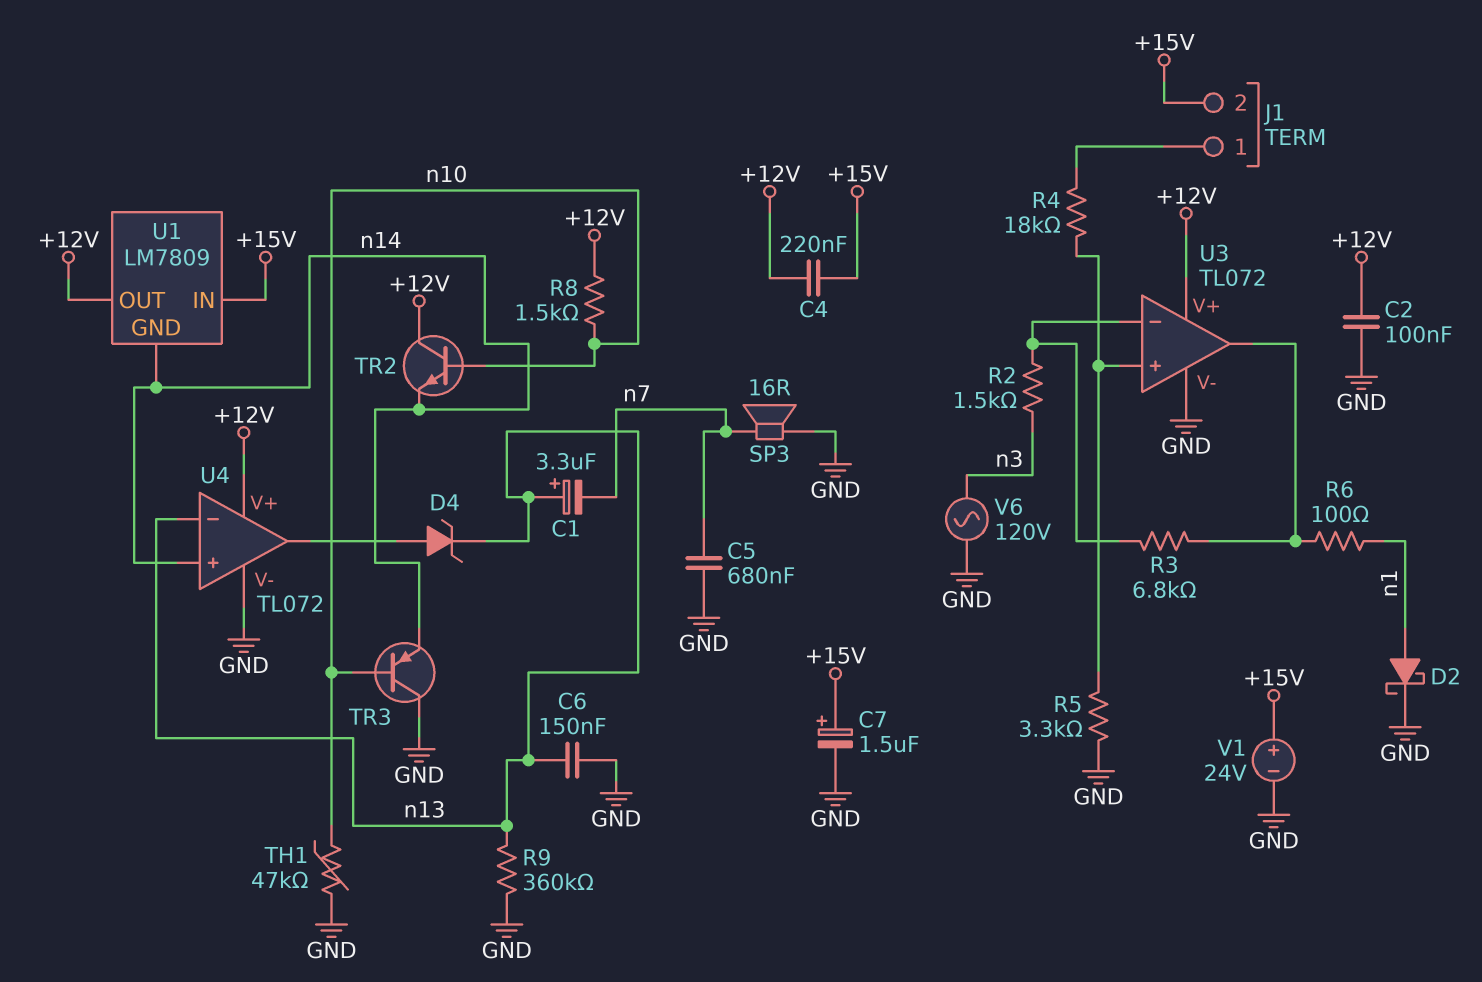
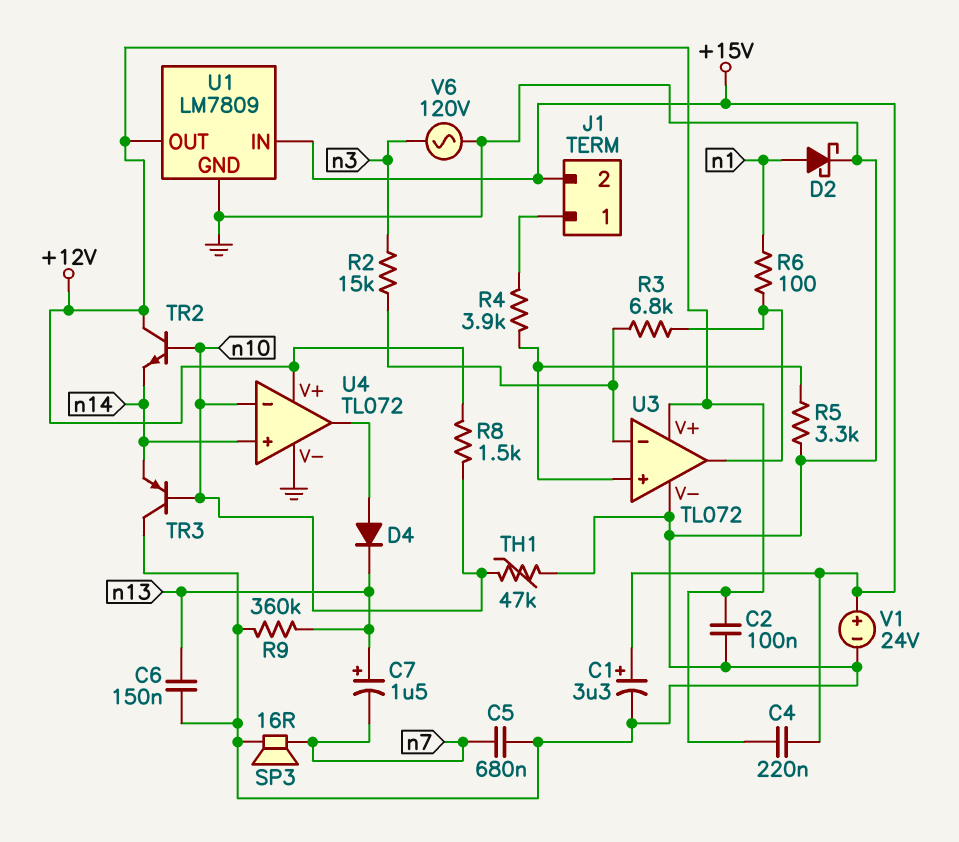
C1: 3.3uF (plus n13, minus n7) -> 3.3uF (plus +15V, minus GND)
C7: 1.5uF (plus +15V, minus GND) -> 1.5uF (plus n13, minus n7)
D4: zener (A U4/out, K n13) -> diode (A U4/out, K n13)
R2: 1.5k (U3/in-, n3) -> 15k (U3/in-, n3)
R4: 18k (J1/1, U3/in+) -> 3.9k (J1/1, U3/in+)
U1 pin GND: n14 -> GND
U4 pin in-: n13 -> n10

